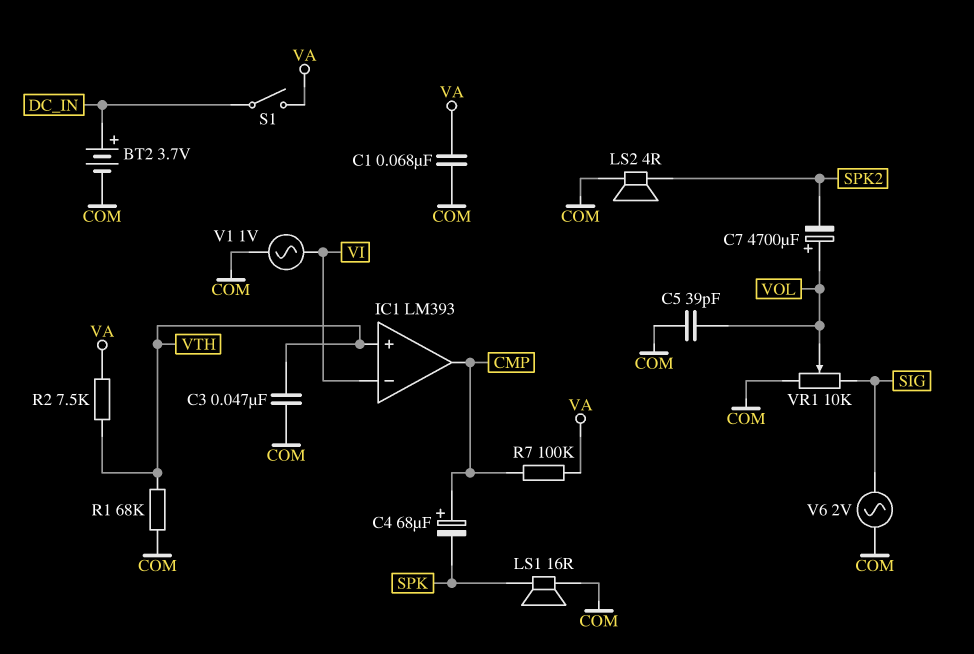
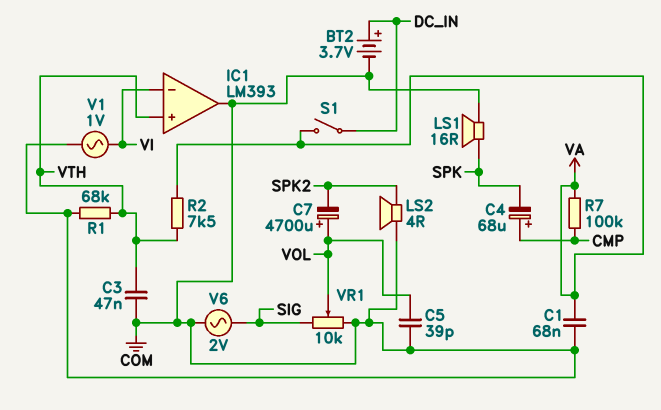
IC1 pin out: CMP -> COM

